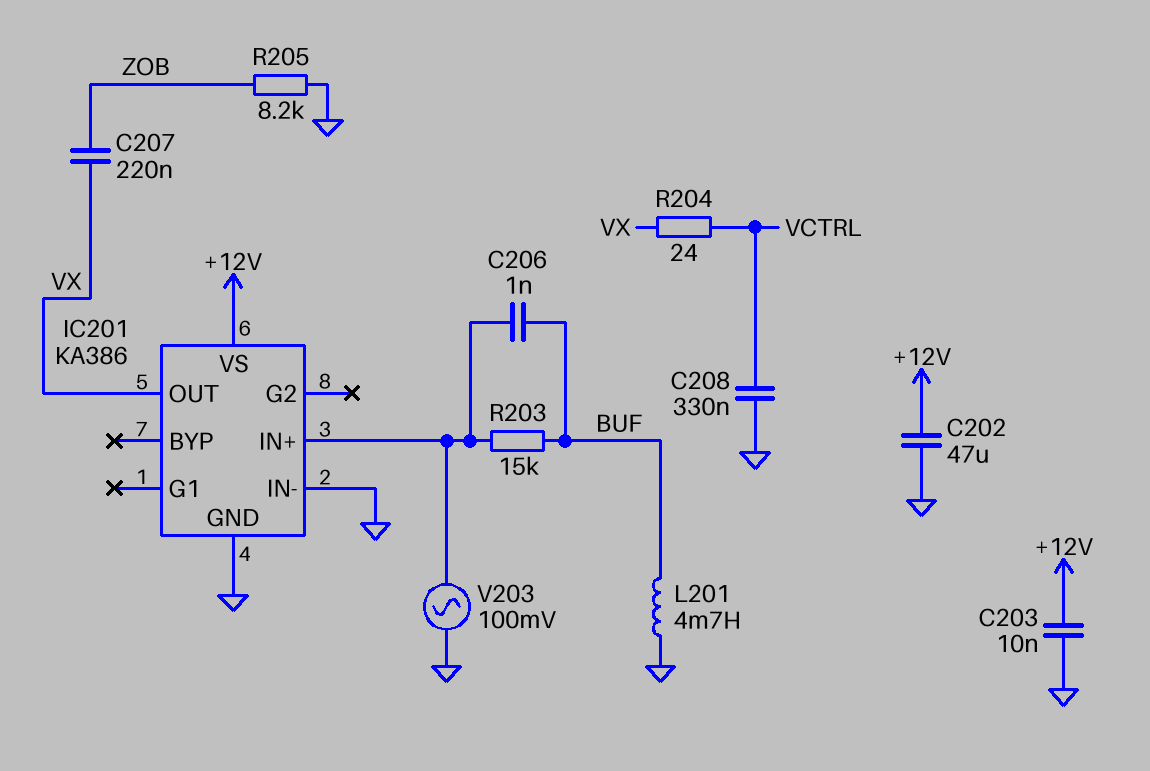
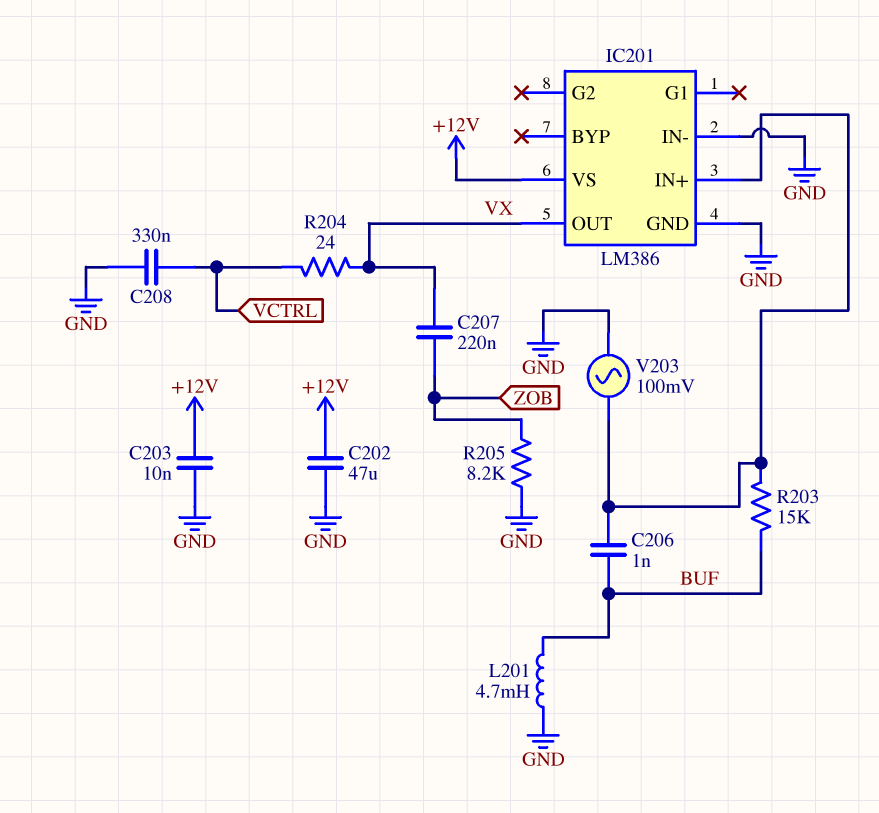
IC201: KA386 -> LM386

